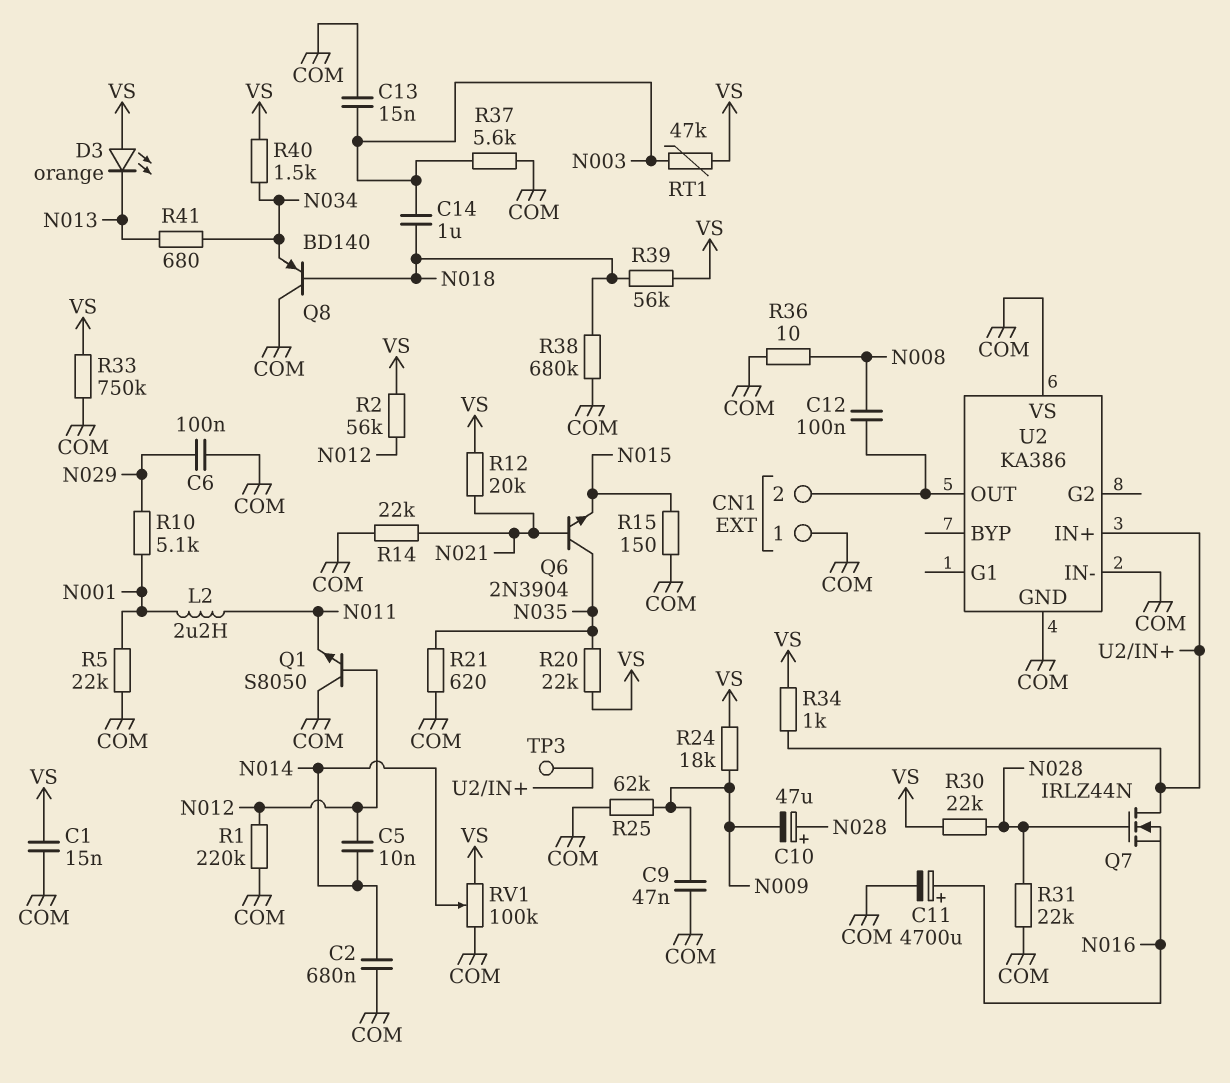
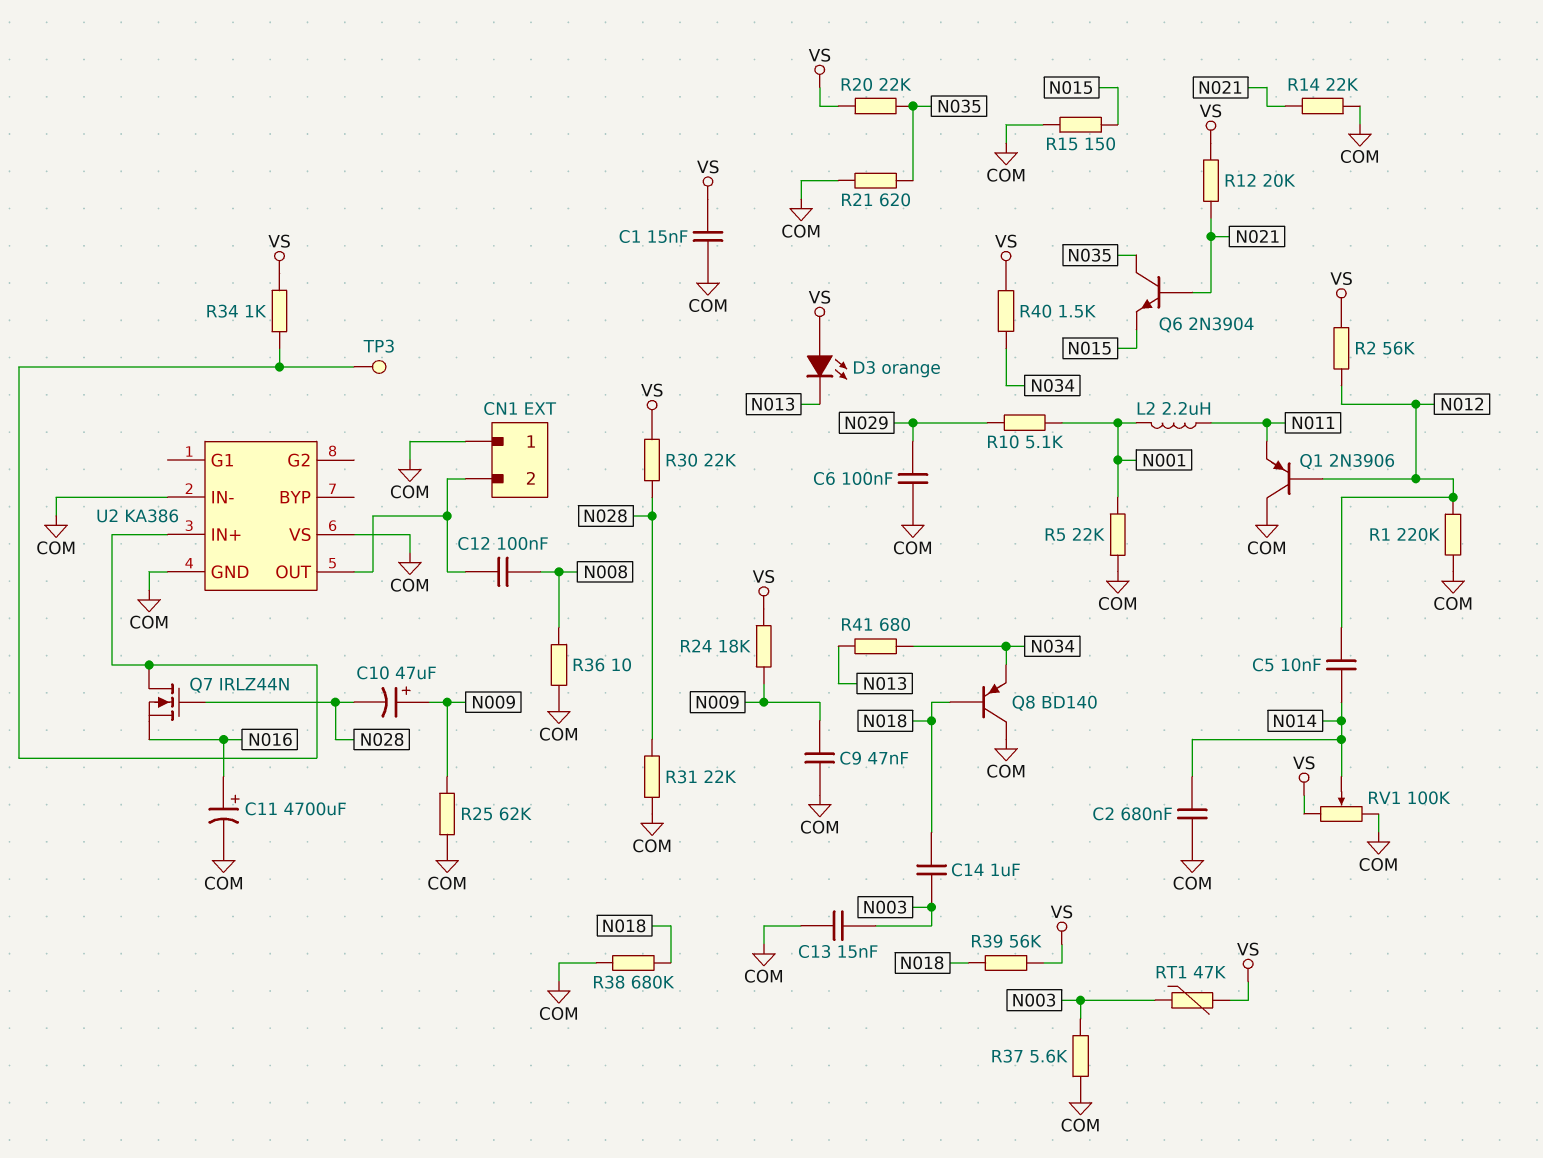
C10: 47uF (plus N028, minus N009) -> 47uF (plus N009, minus N028)
Q1: NPN S8050 (B N012, C COM, E N011) -> PNP 2N3906 (B N012, C COM, E N011)
R33: 750k (COM, VS) -> none

